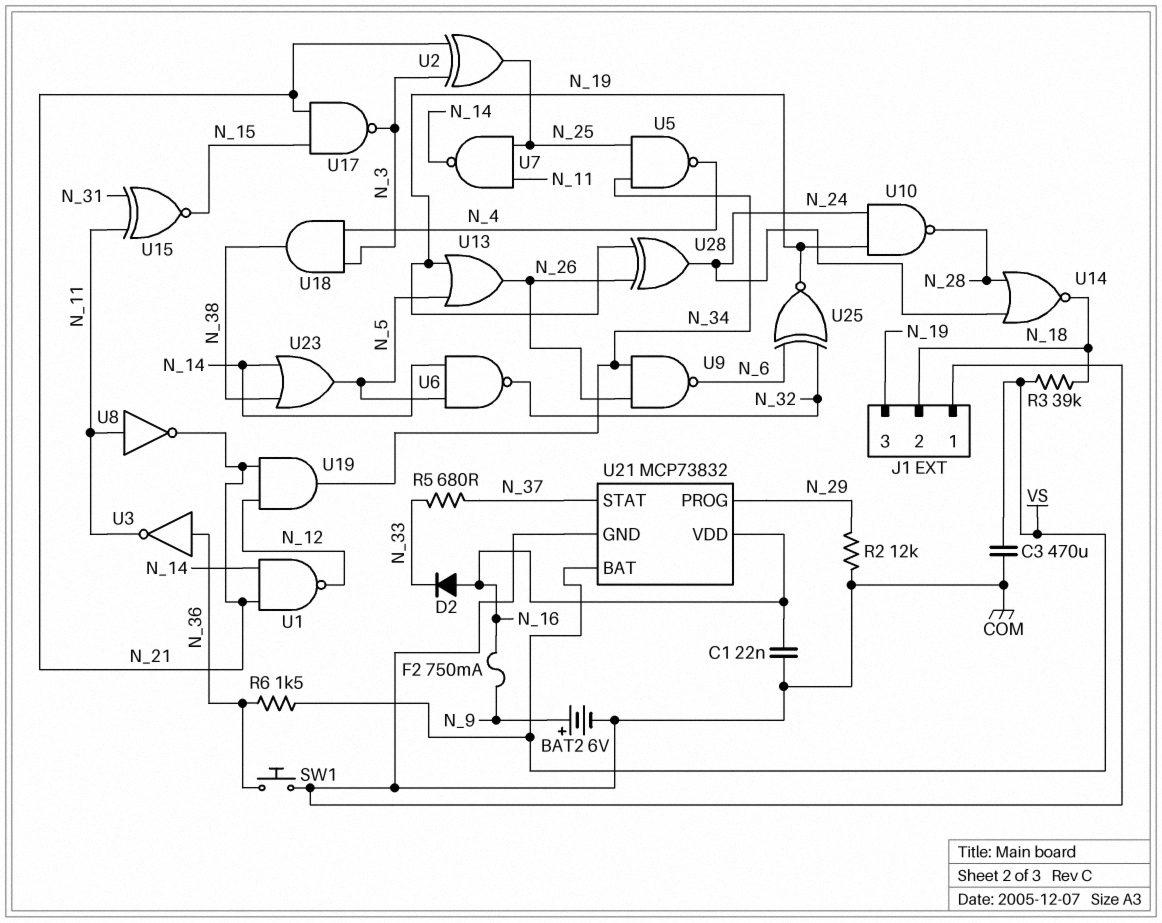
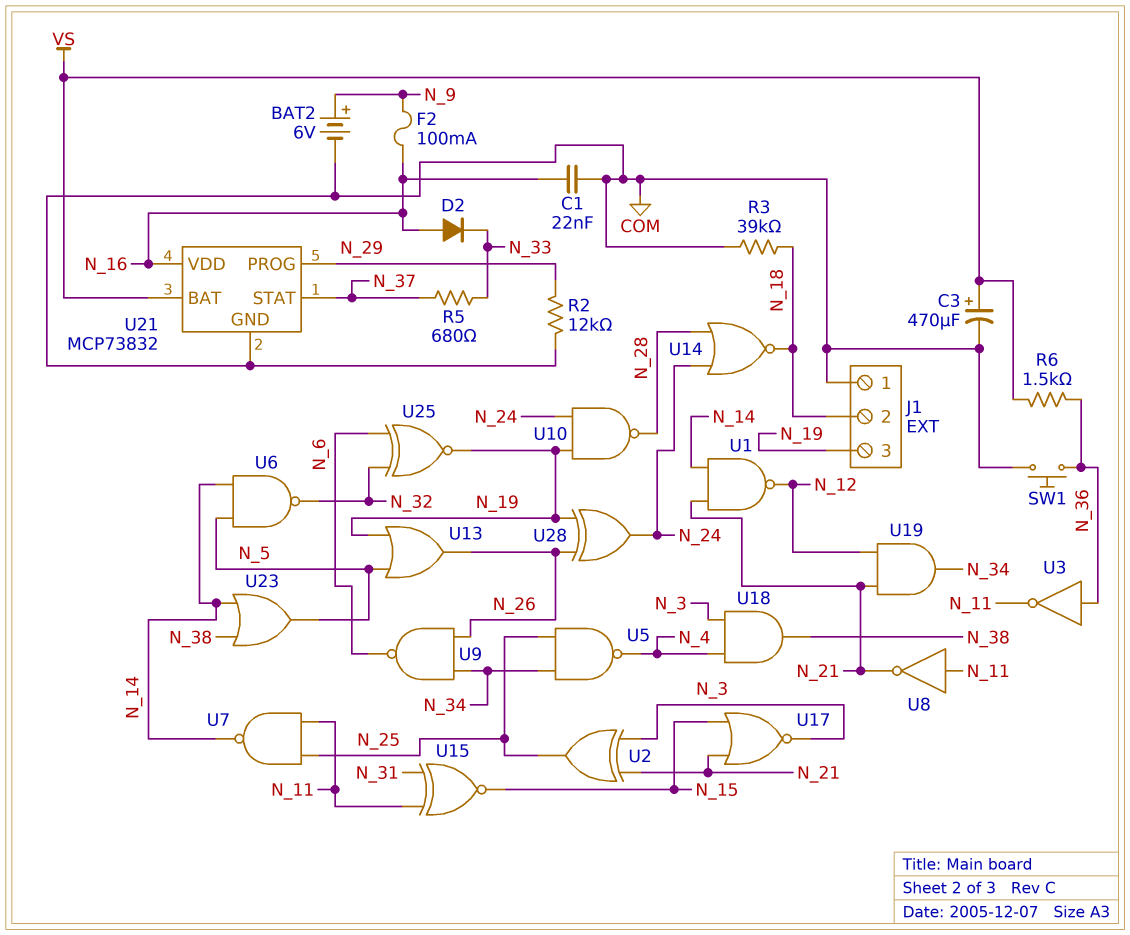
C3: 470uF (COM, VS) -> 470uF (plus VS, minus COM)
F2: 750mA (N_9, N_16) -> 100mA (N_9, N_16)
R3: 39k (N_18, VS) -> 39k (COM, N_18)
U17: NAND (in N_15, in N_21, out N_3) -> NOR (in N_15, in N_21, out N_3)

